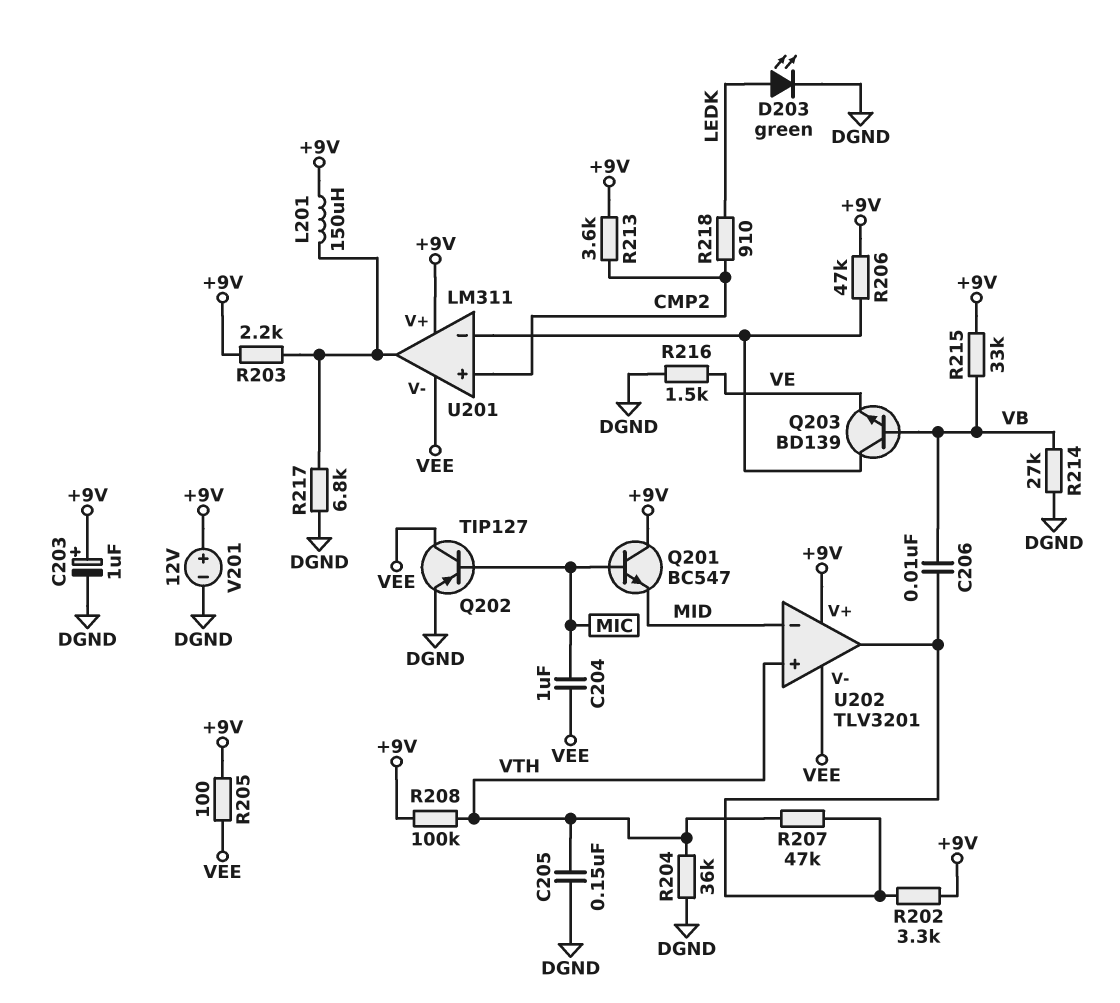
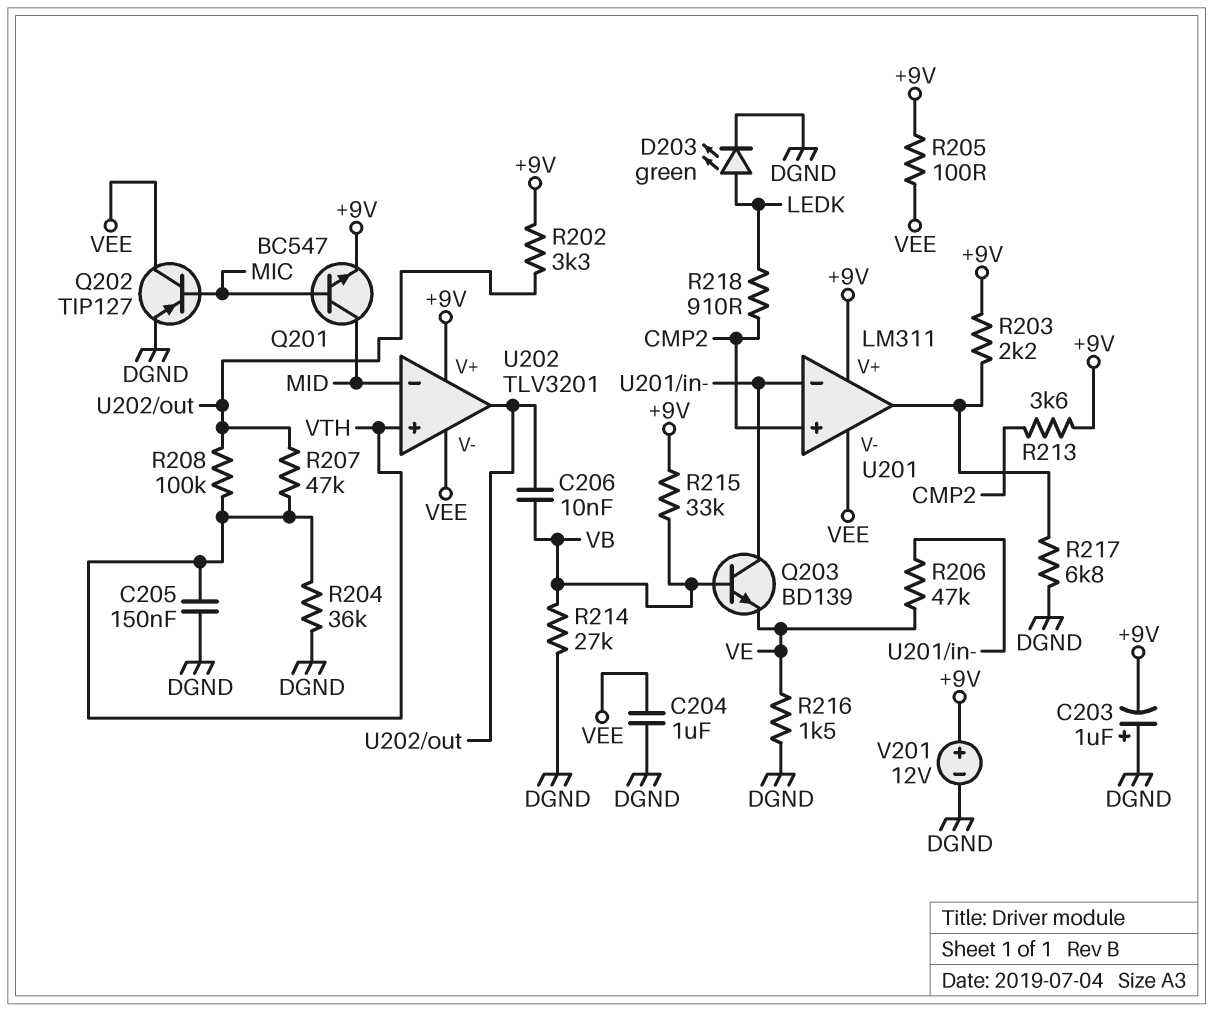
C203: 1uF (plus +9V, minus DGND) -> 1uF (plus DGND, minus +9V)
C204: 1uF (MIC, VEE) -> 1uF (DGND, VEE)
L201: 150uH (+9V, U201/out) -> none
Q201: NPN BC547 (B MIC, C +9V, E MID) -> NPN BC547 (B MIC, C MID, E +9V)
R206: 47k (+9V, U201/in-) -> 47k (U201/in-, VE)
R208: 100k (+9V, VTH) -> 100k (U202/out, VTH)

